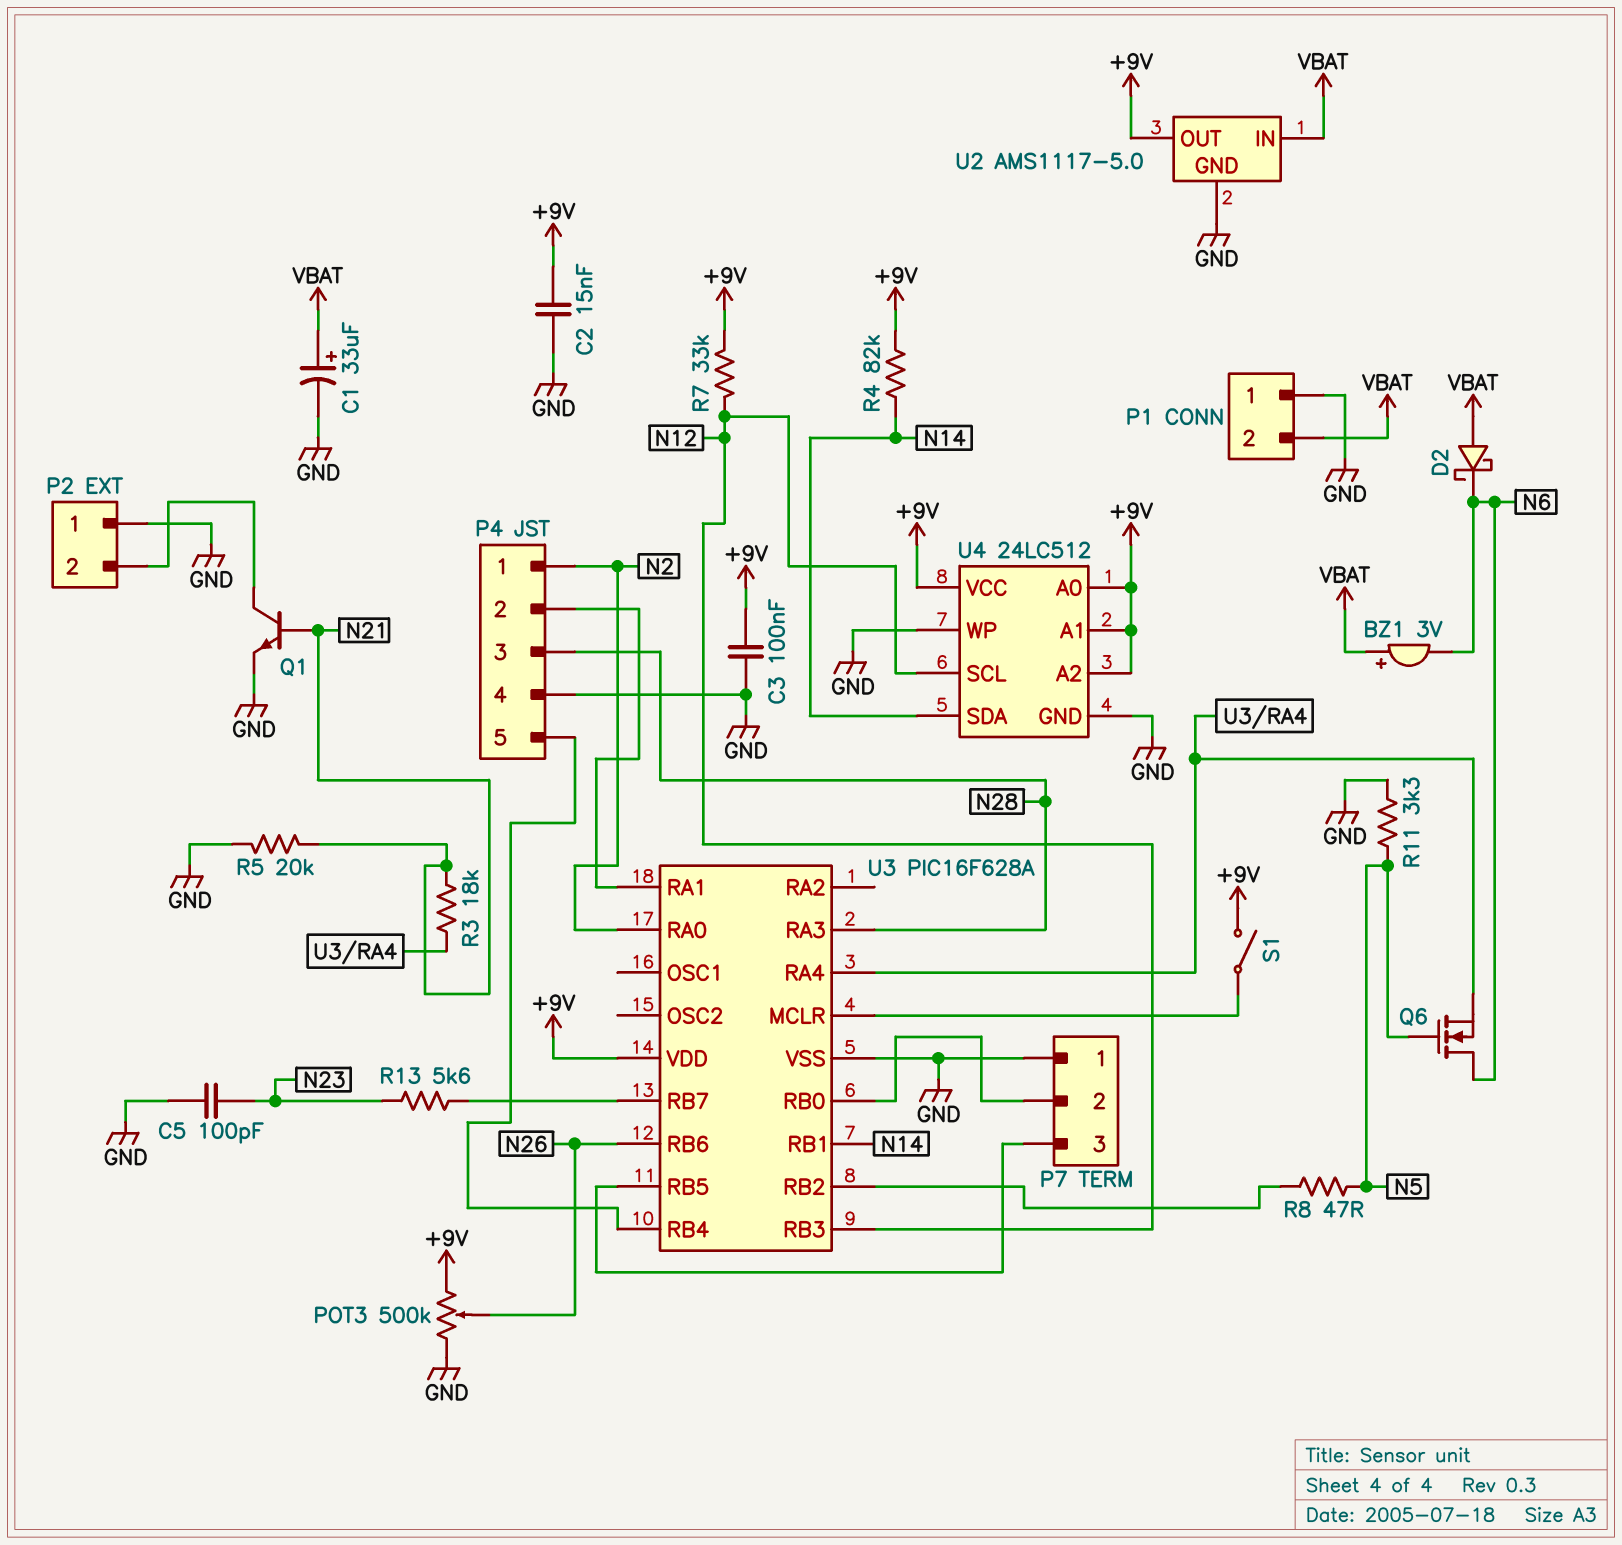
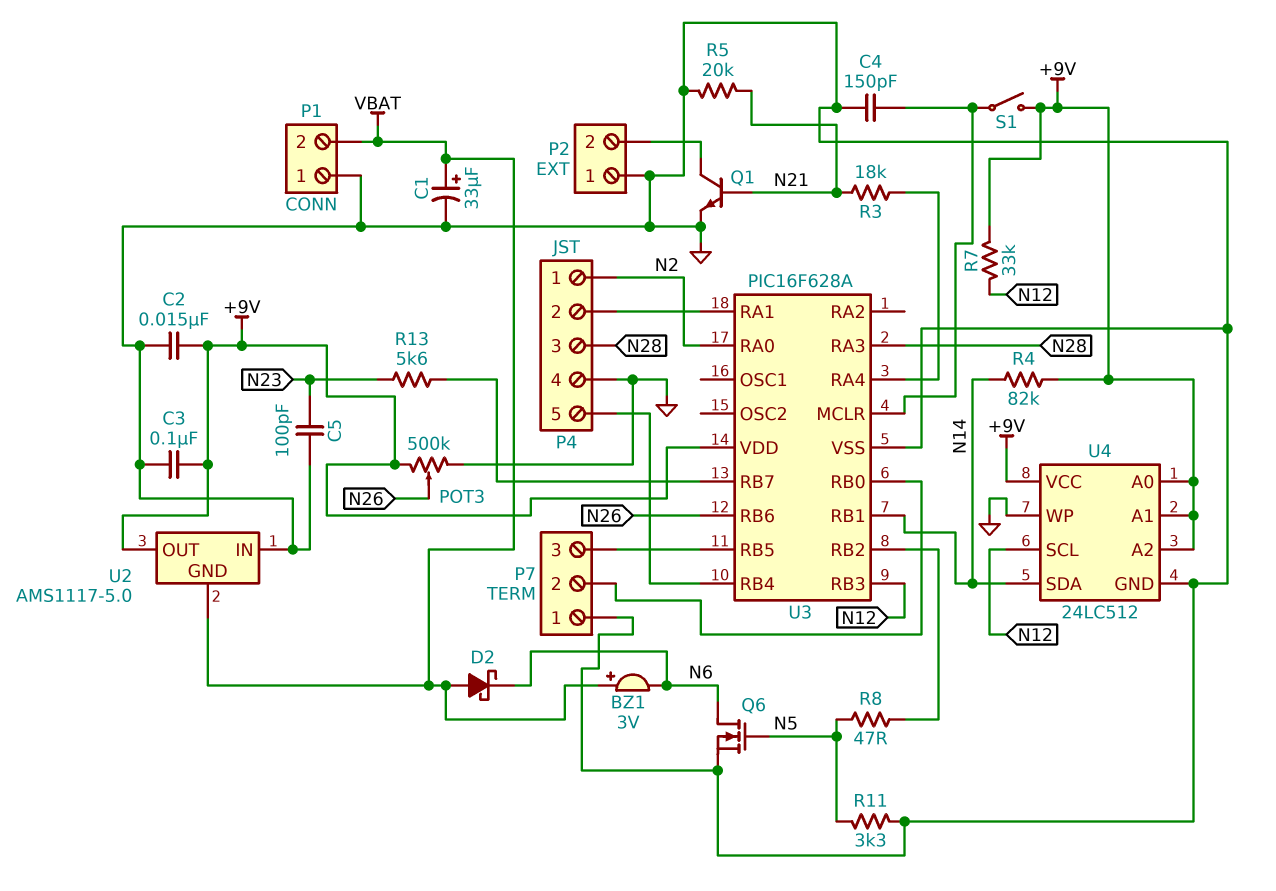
C4: none -> 150pF (GND, U3/MCLR)
Q6: NMOS (G N5, D N6, S U3/RA4) -> NMOS (G N5, D N6, S GND)
U2 pin GND: GND -> VBAT
U2 pin IN: VBAT -> GND

